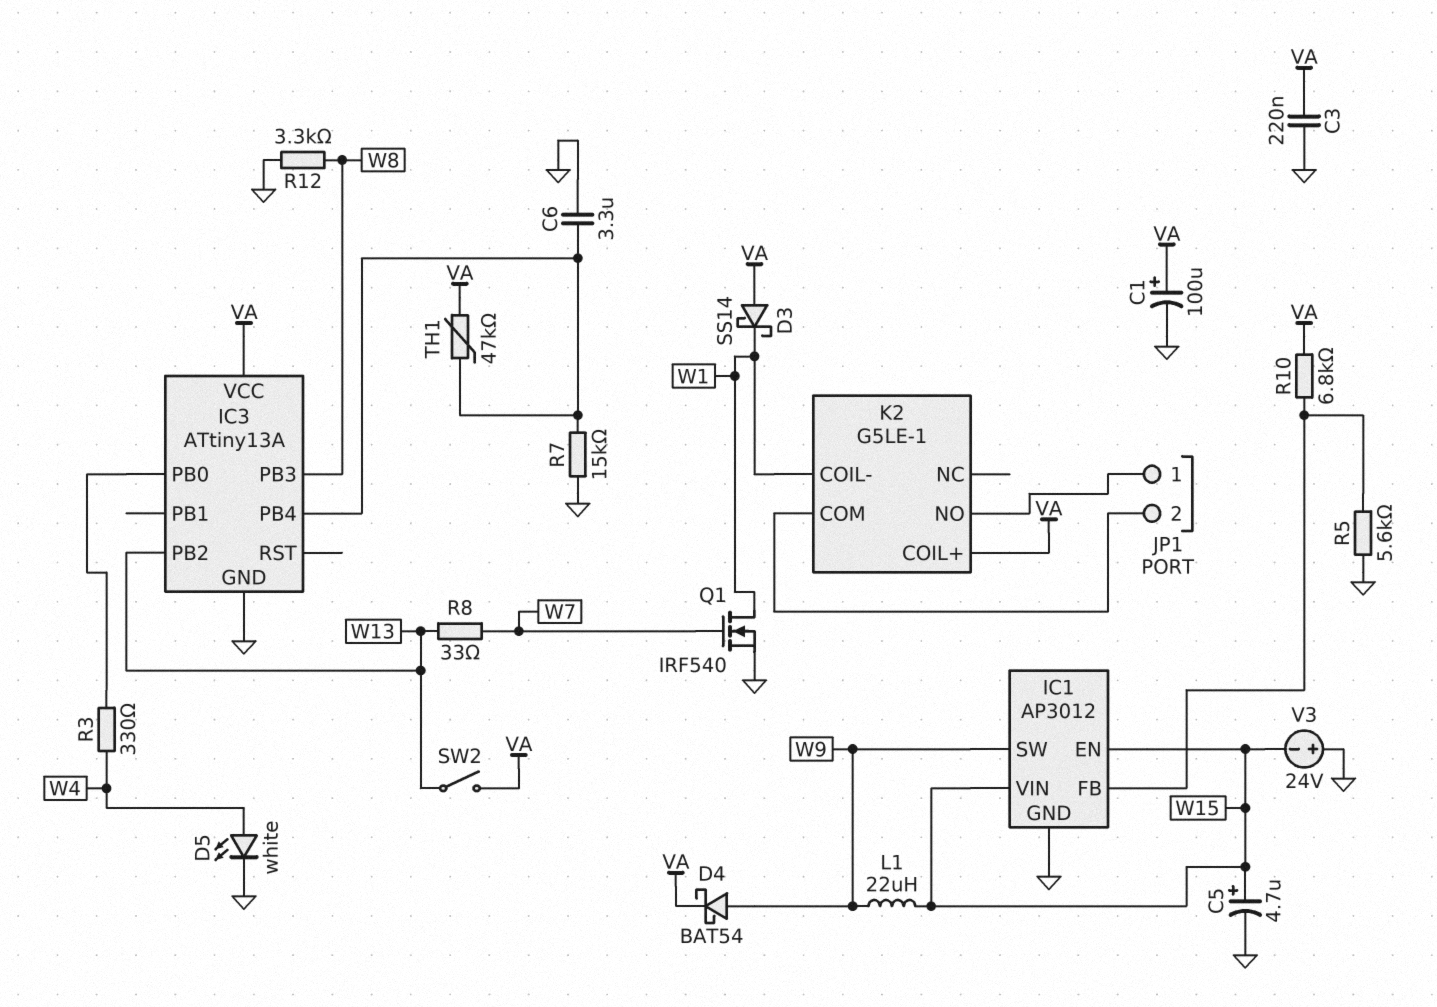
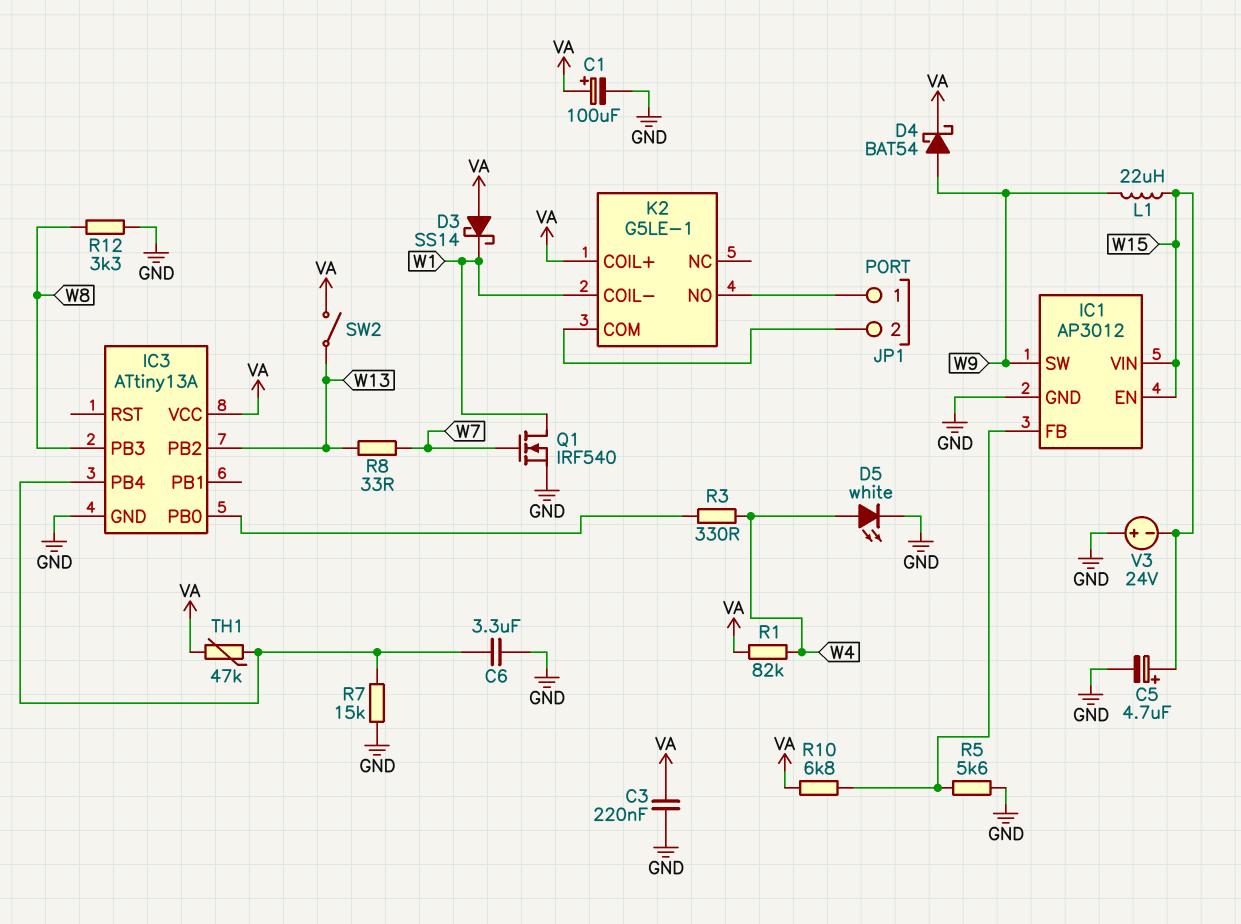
R1: none -> 82k (VA, W4)

